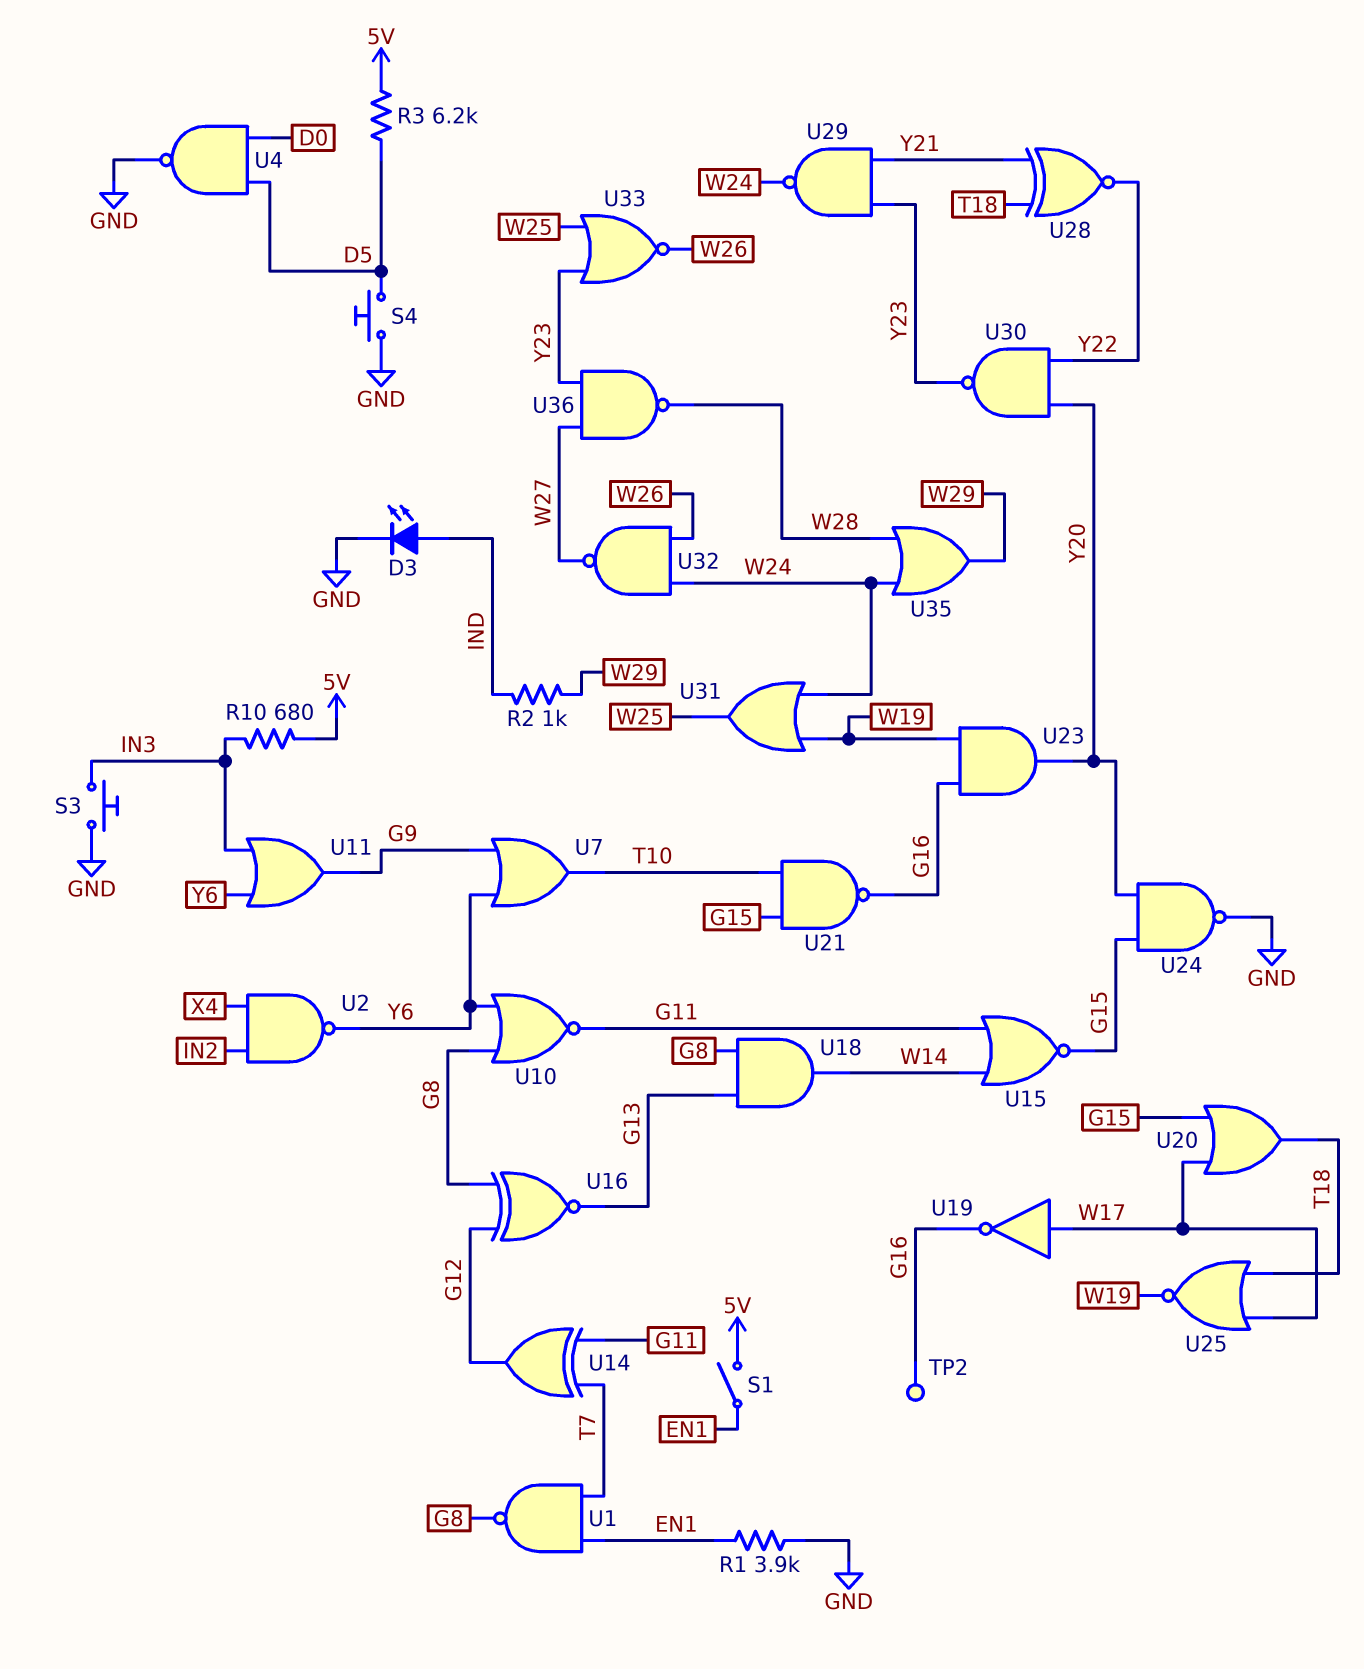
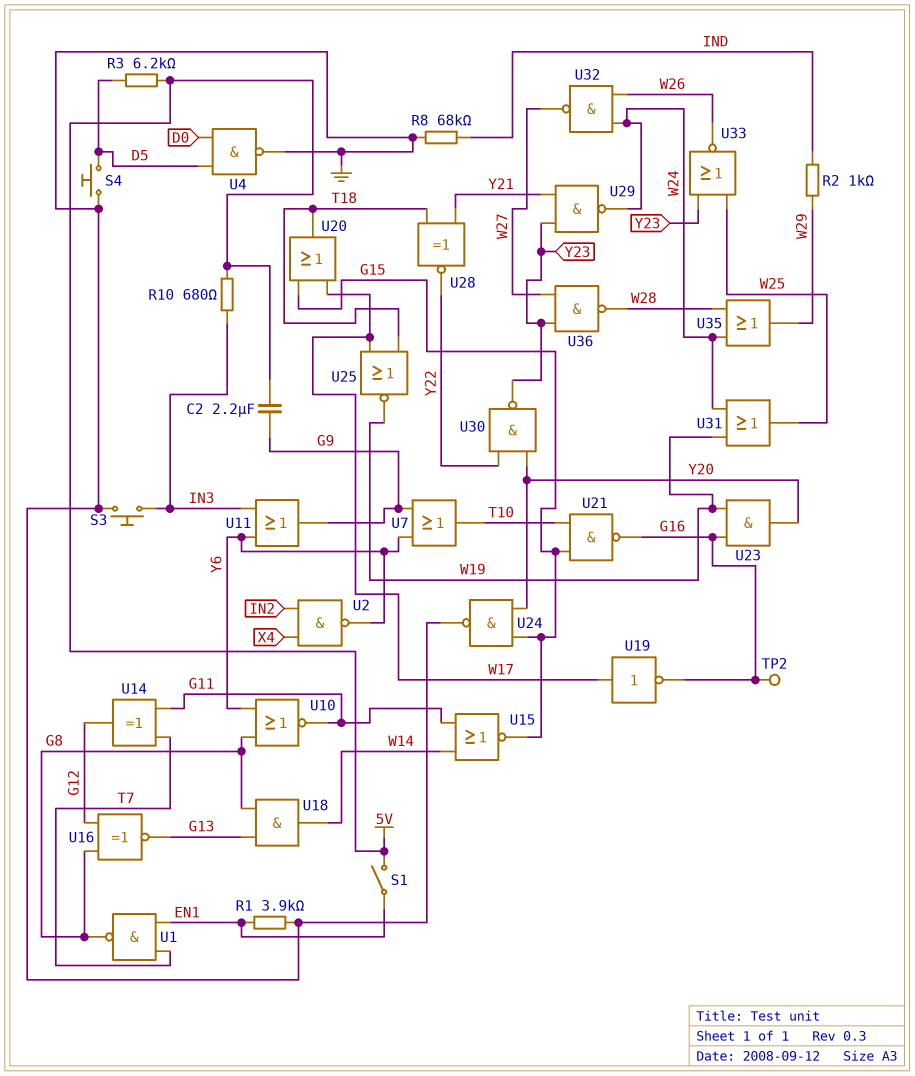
C2: none -> 2.2uF (5V, G9)
D3: LED (A IND, K GND) -> none
R8: none -> 68k (GND, IND)

